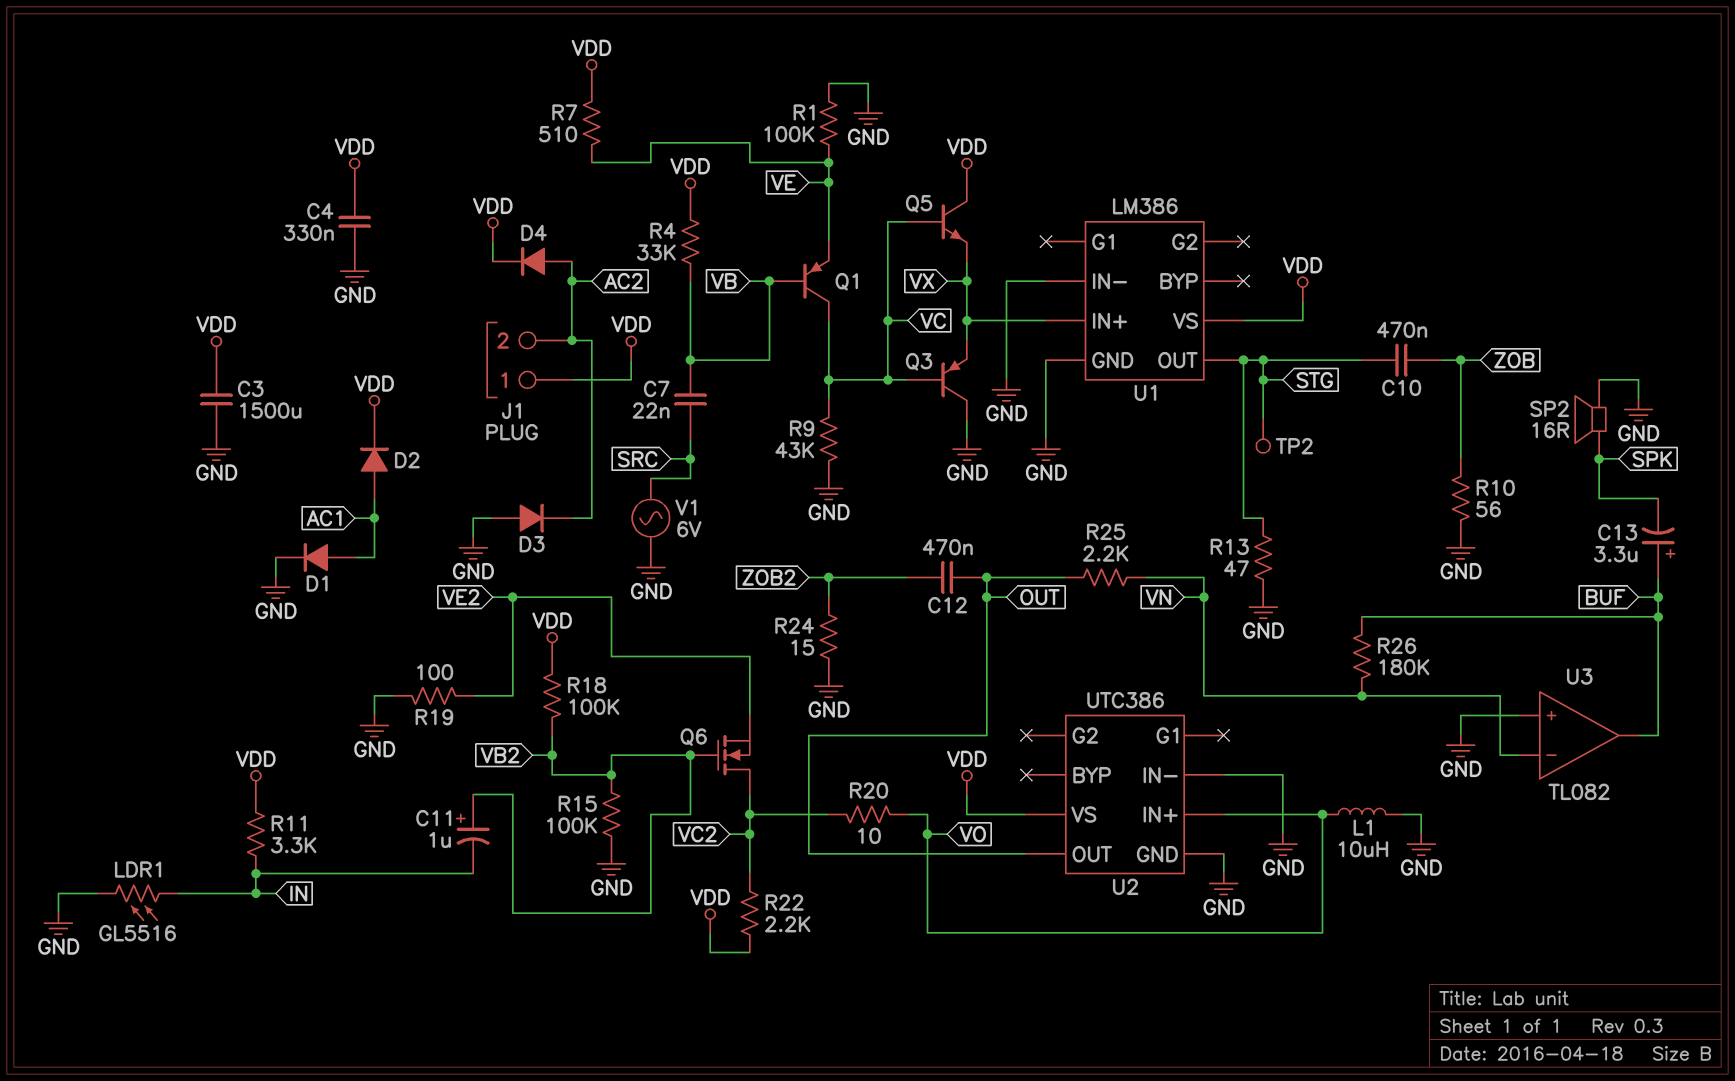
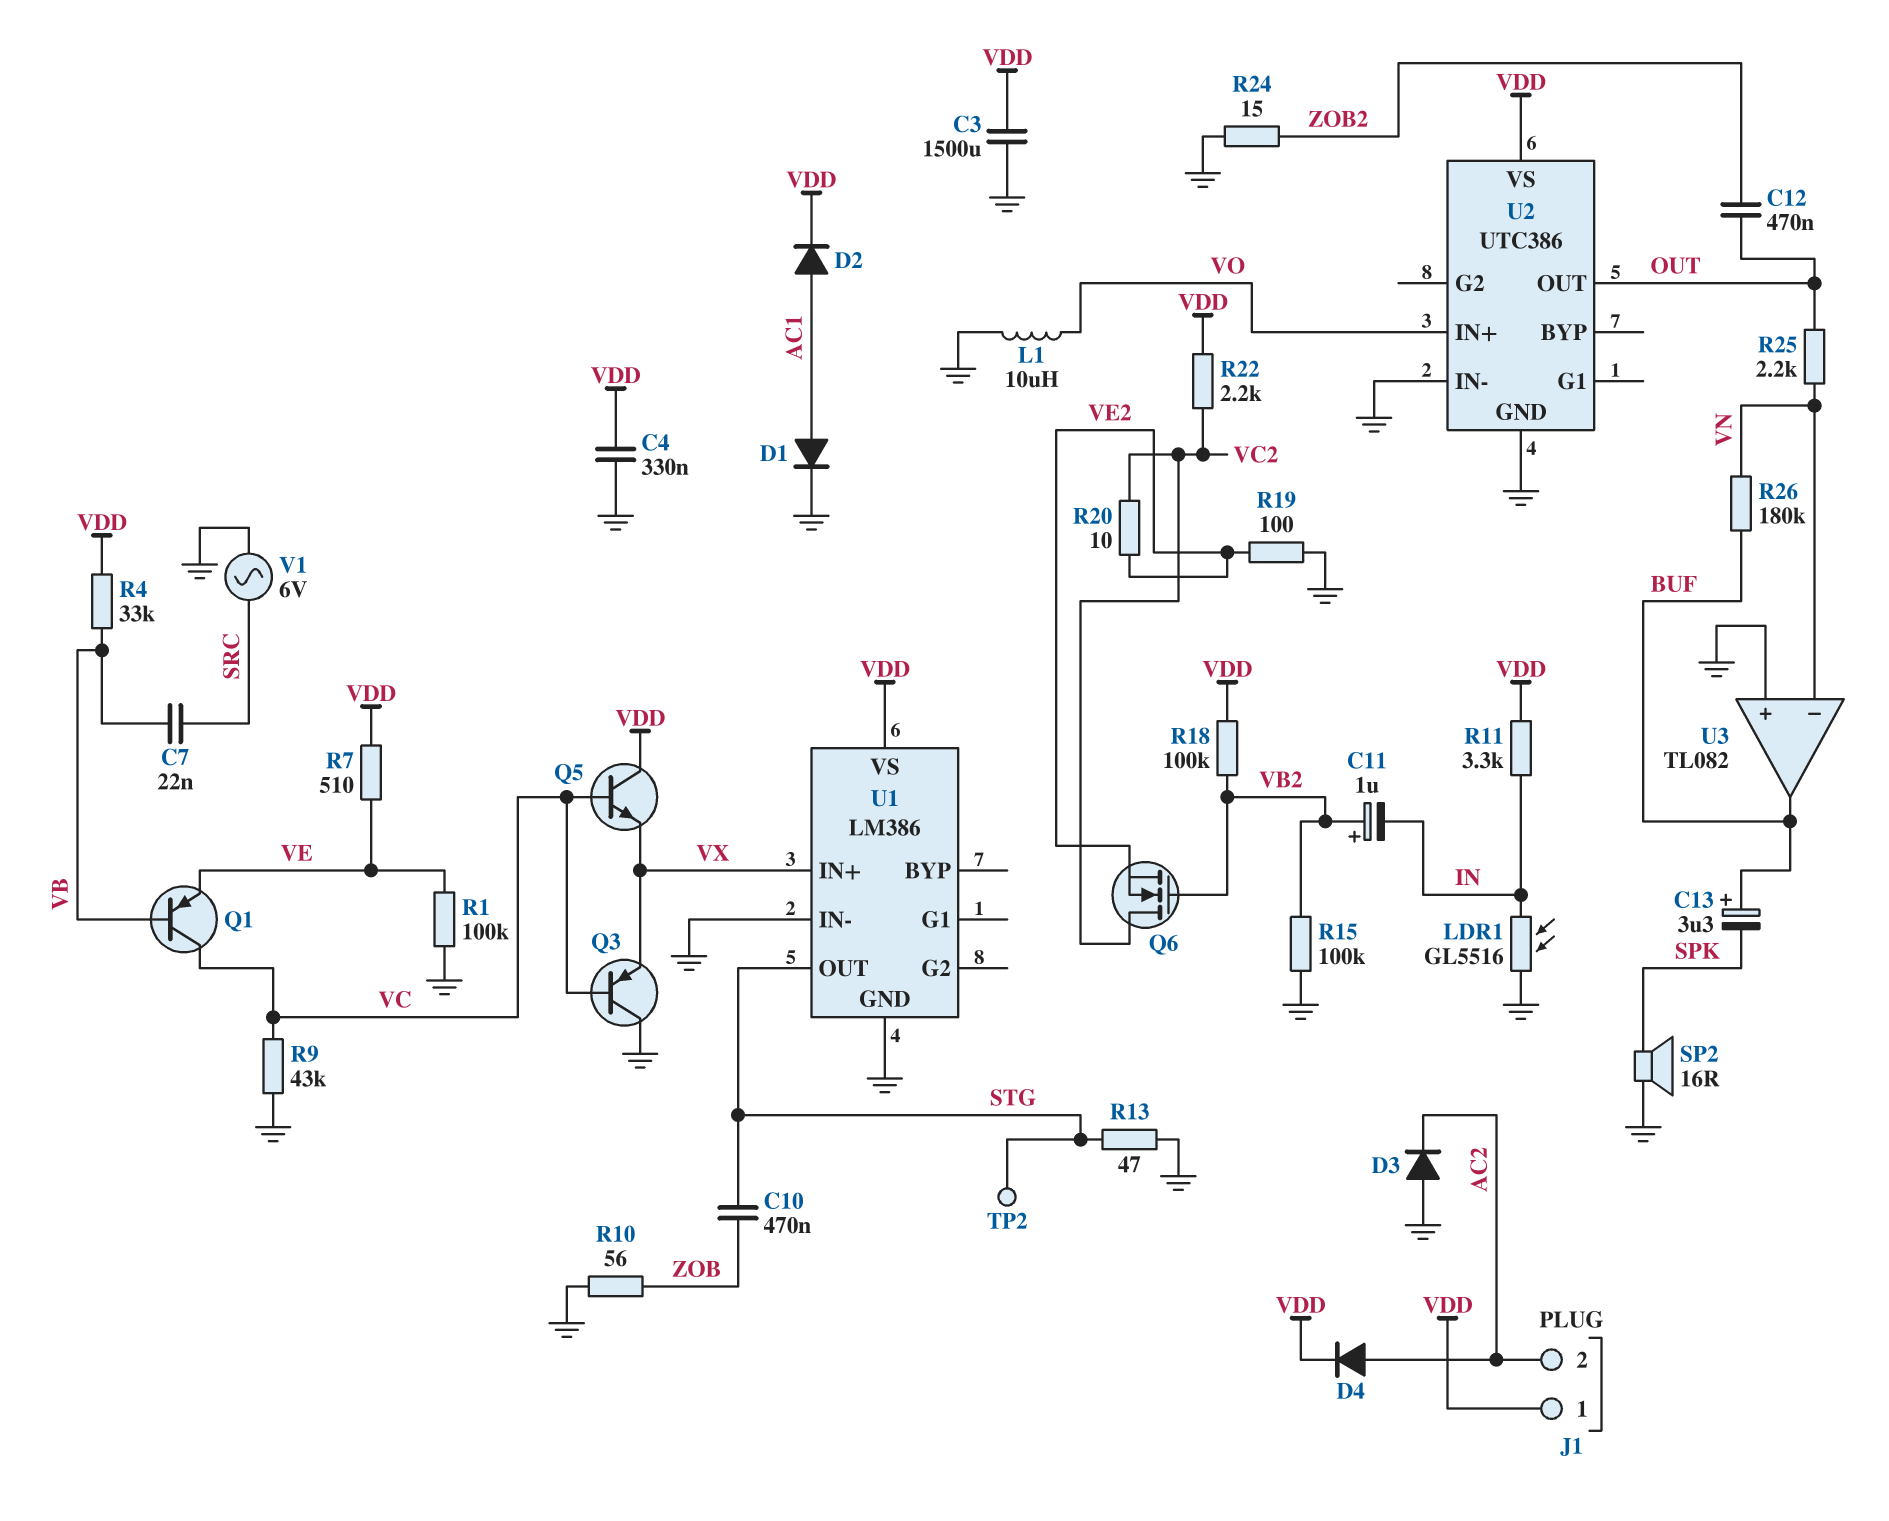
R20: 10 (VC2, VO) -> 10 (VC2, VE2)

